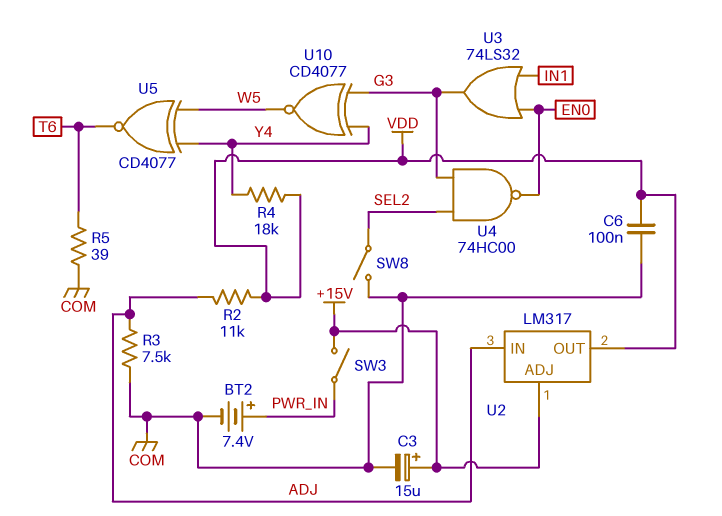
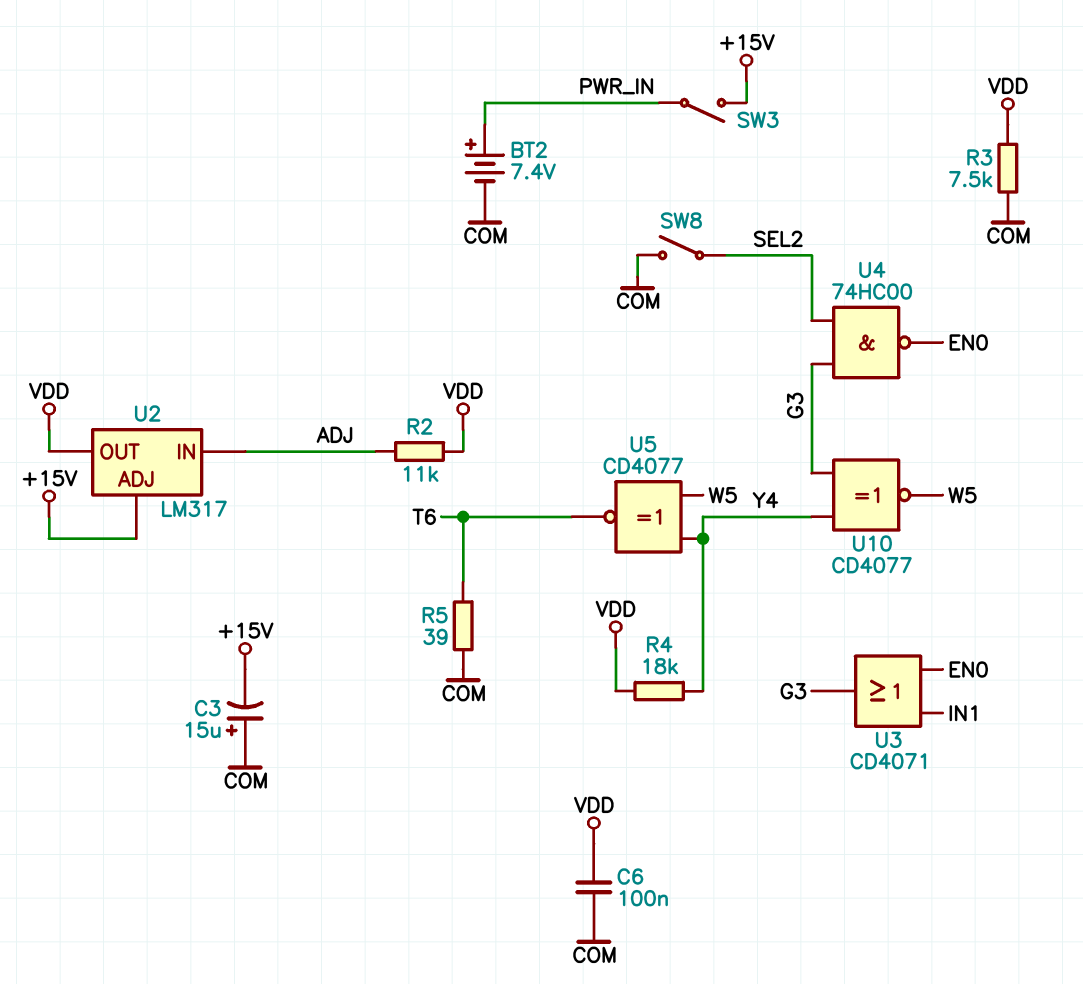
C3: 15uF (plus +15V, minus COM) -> 15uF (plus COM, minus +15V)
R3: 7.5k (ADJ, COM) -> 7.5k (COM, VDD)
U3: OR 74LS32 (in EN0, in IN1, out G3) -> OR CD4071 (in EN0, in IN1, out G3)

